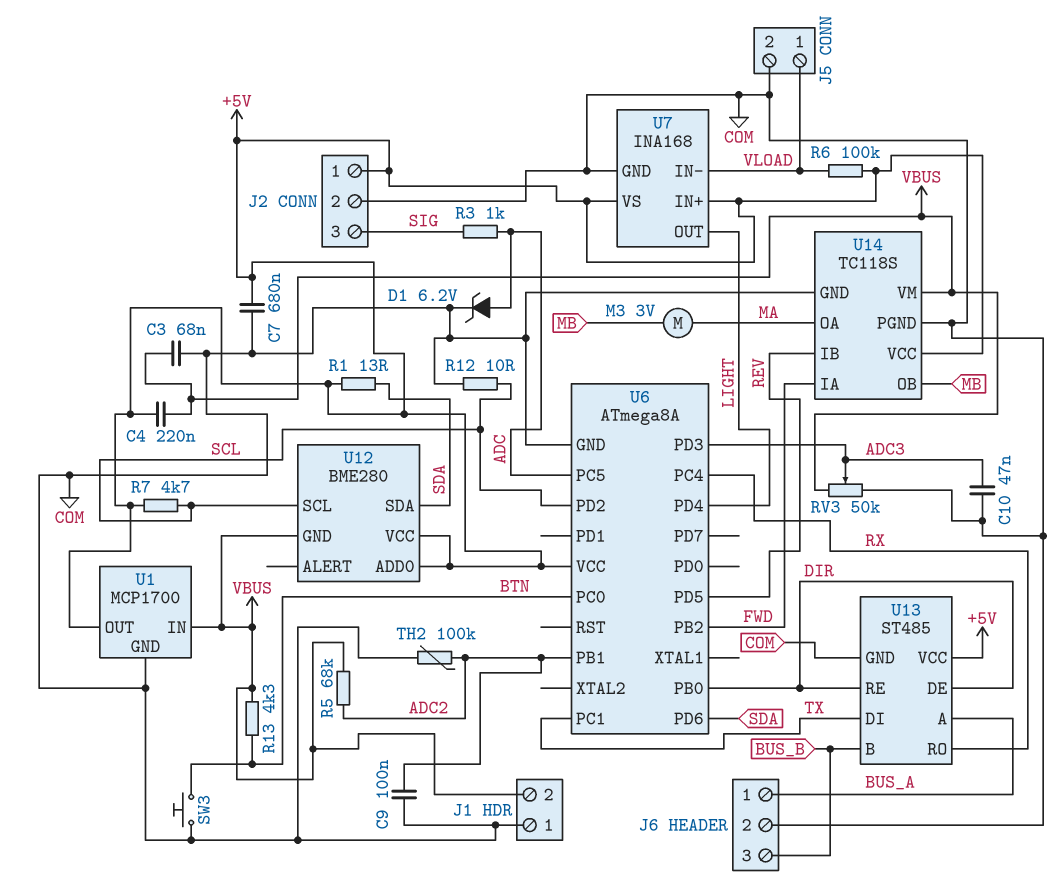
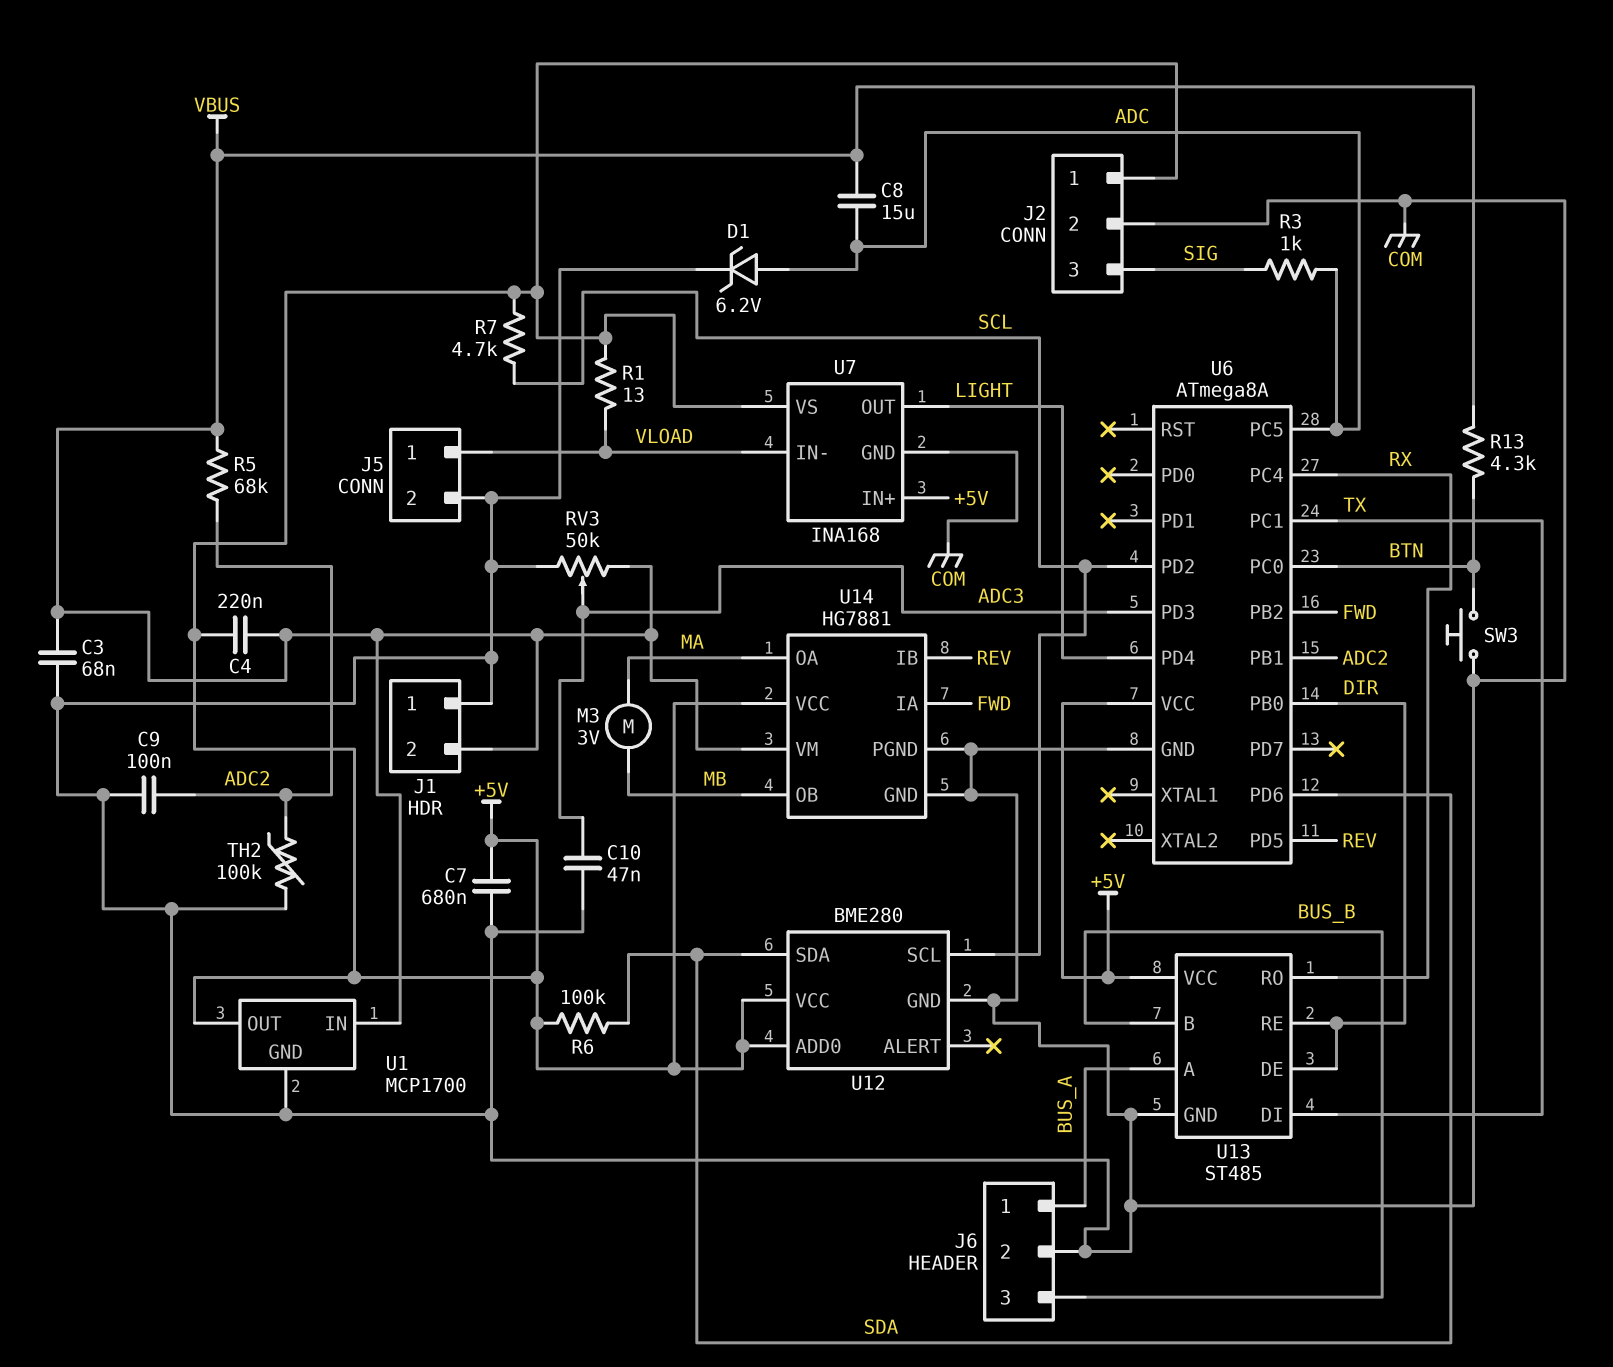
C8: none -> 15uF (ADC, VBUS)
R1: 13 (+5V, SDA) -> 13 (+5V, VLOAD)
R6: 100k (+5V, VLOAD) -> 100k (+5V, SDA)
R12: 10 (COM, SCL) -> none
U12 pin GND: VBUS -> COM
U14: TC118S -> HG7881

